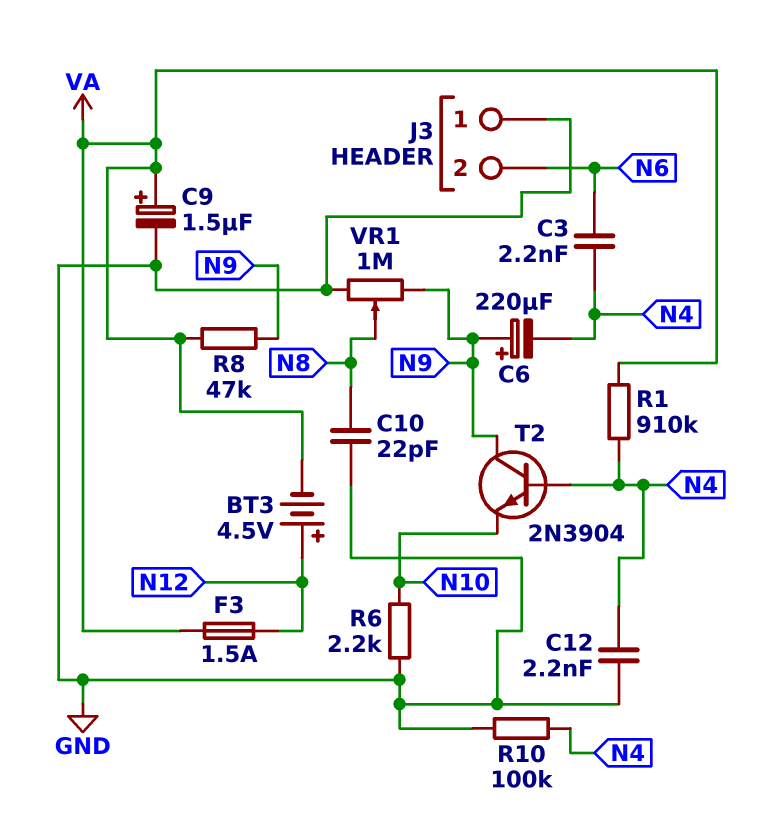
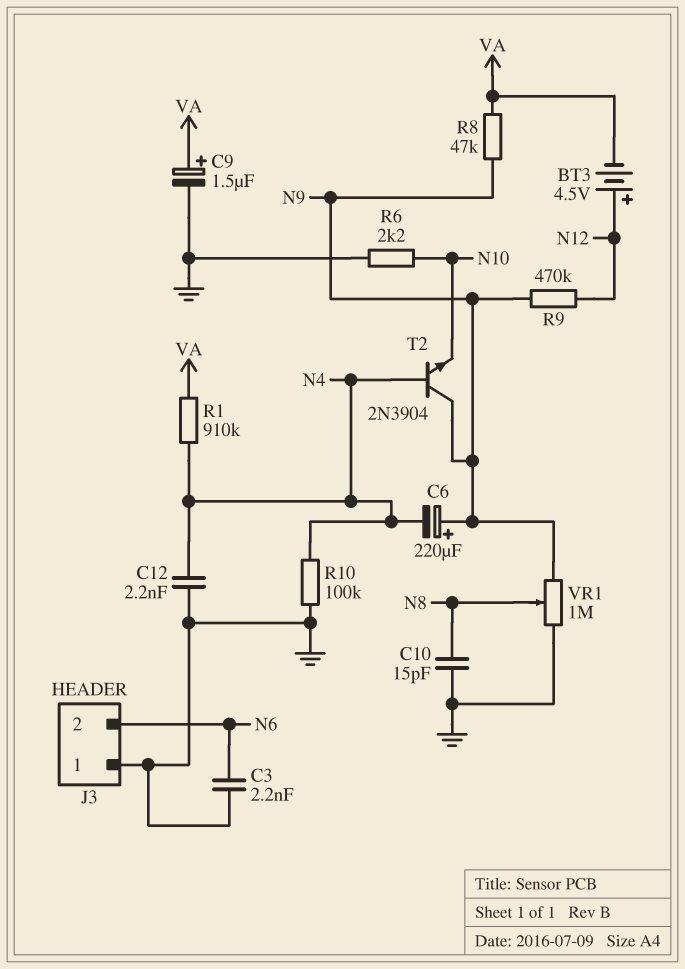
C3: 2.2nF (N4, N6) -> 2.2nF (GND, N6)
C10: 22pF (GND, N8) -> 15pF (GND, N8)
F3: 1.5A (N12, VA) -> none
R9: none -> 470k (N9, N12)

